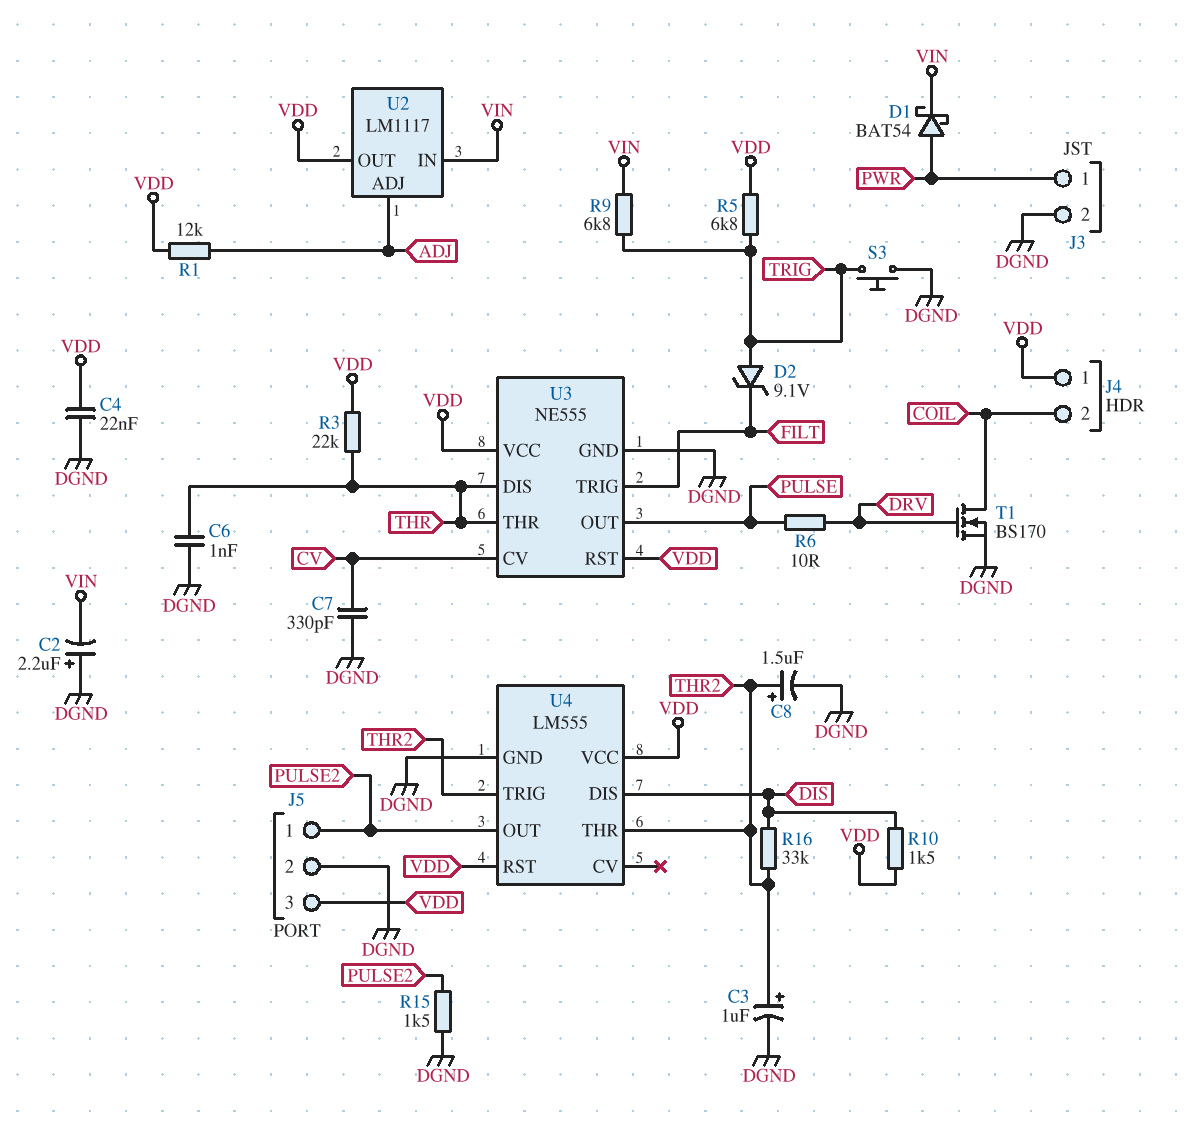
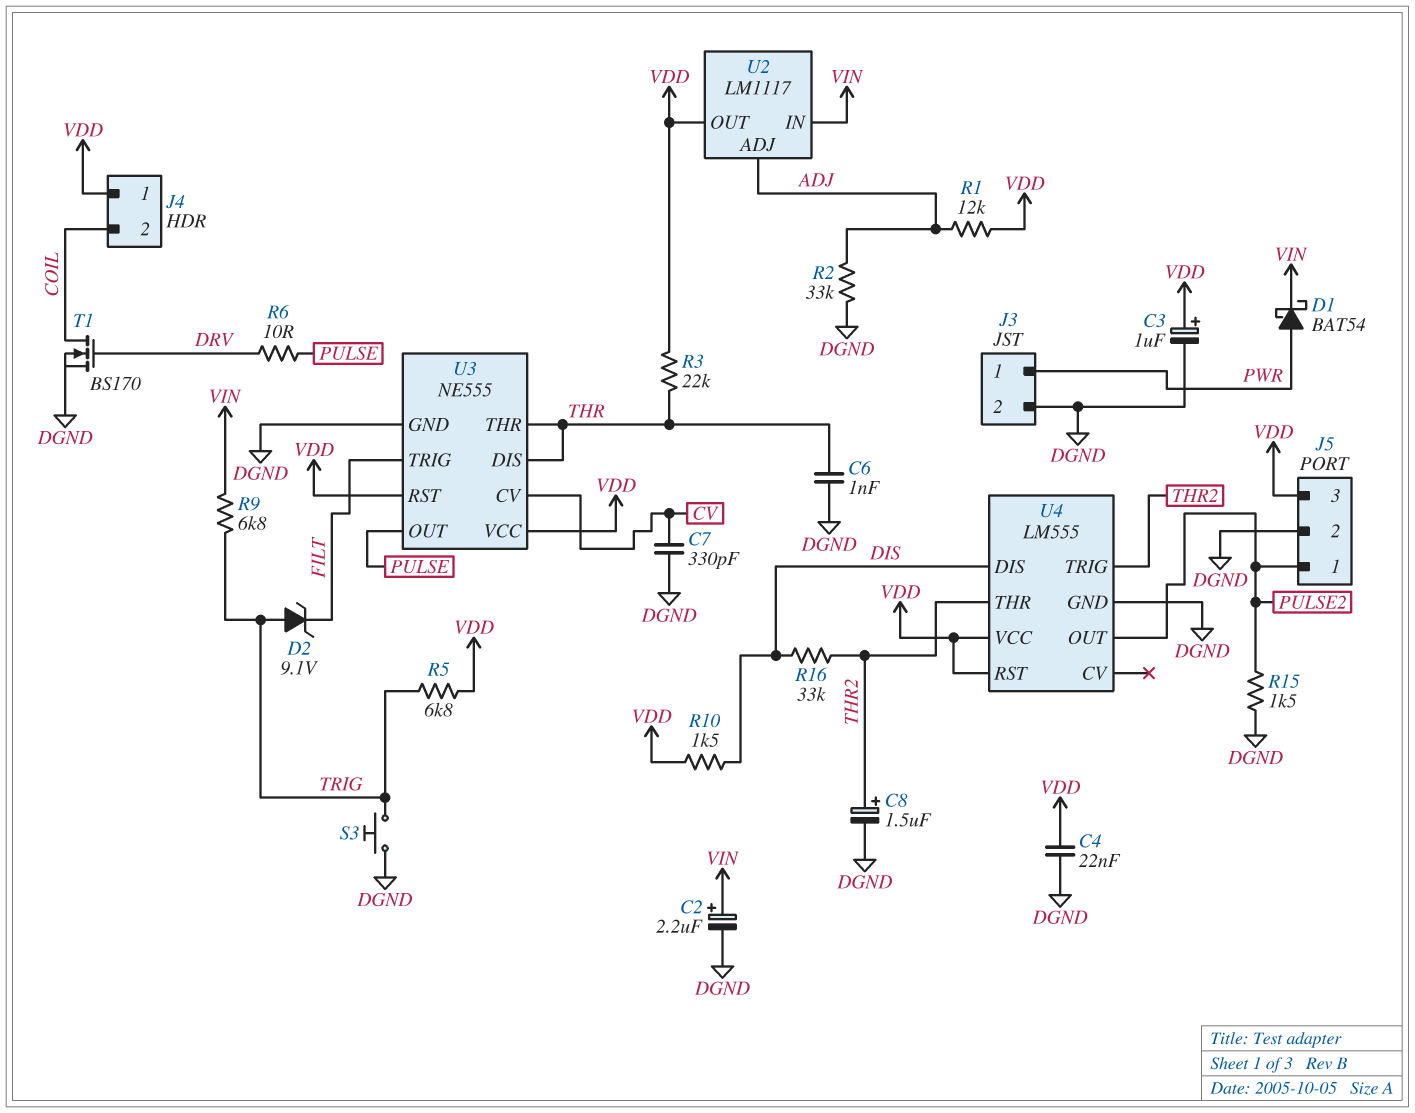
C2: 2.2uF (plus DGND, minus VIN) -> 2.2uF (plus VIN, minus DGND)
C3: 1uF (plus THR2, minus DGND) -> 1uF (plus VDD, minus DGND)
R2: none -> 33k (ADJ, DGND)

